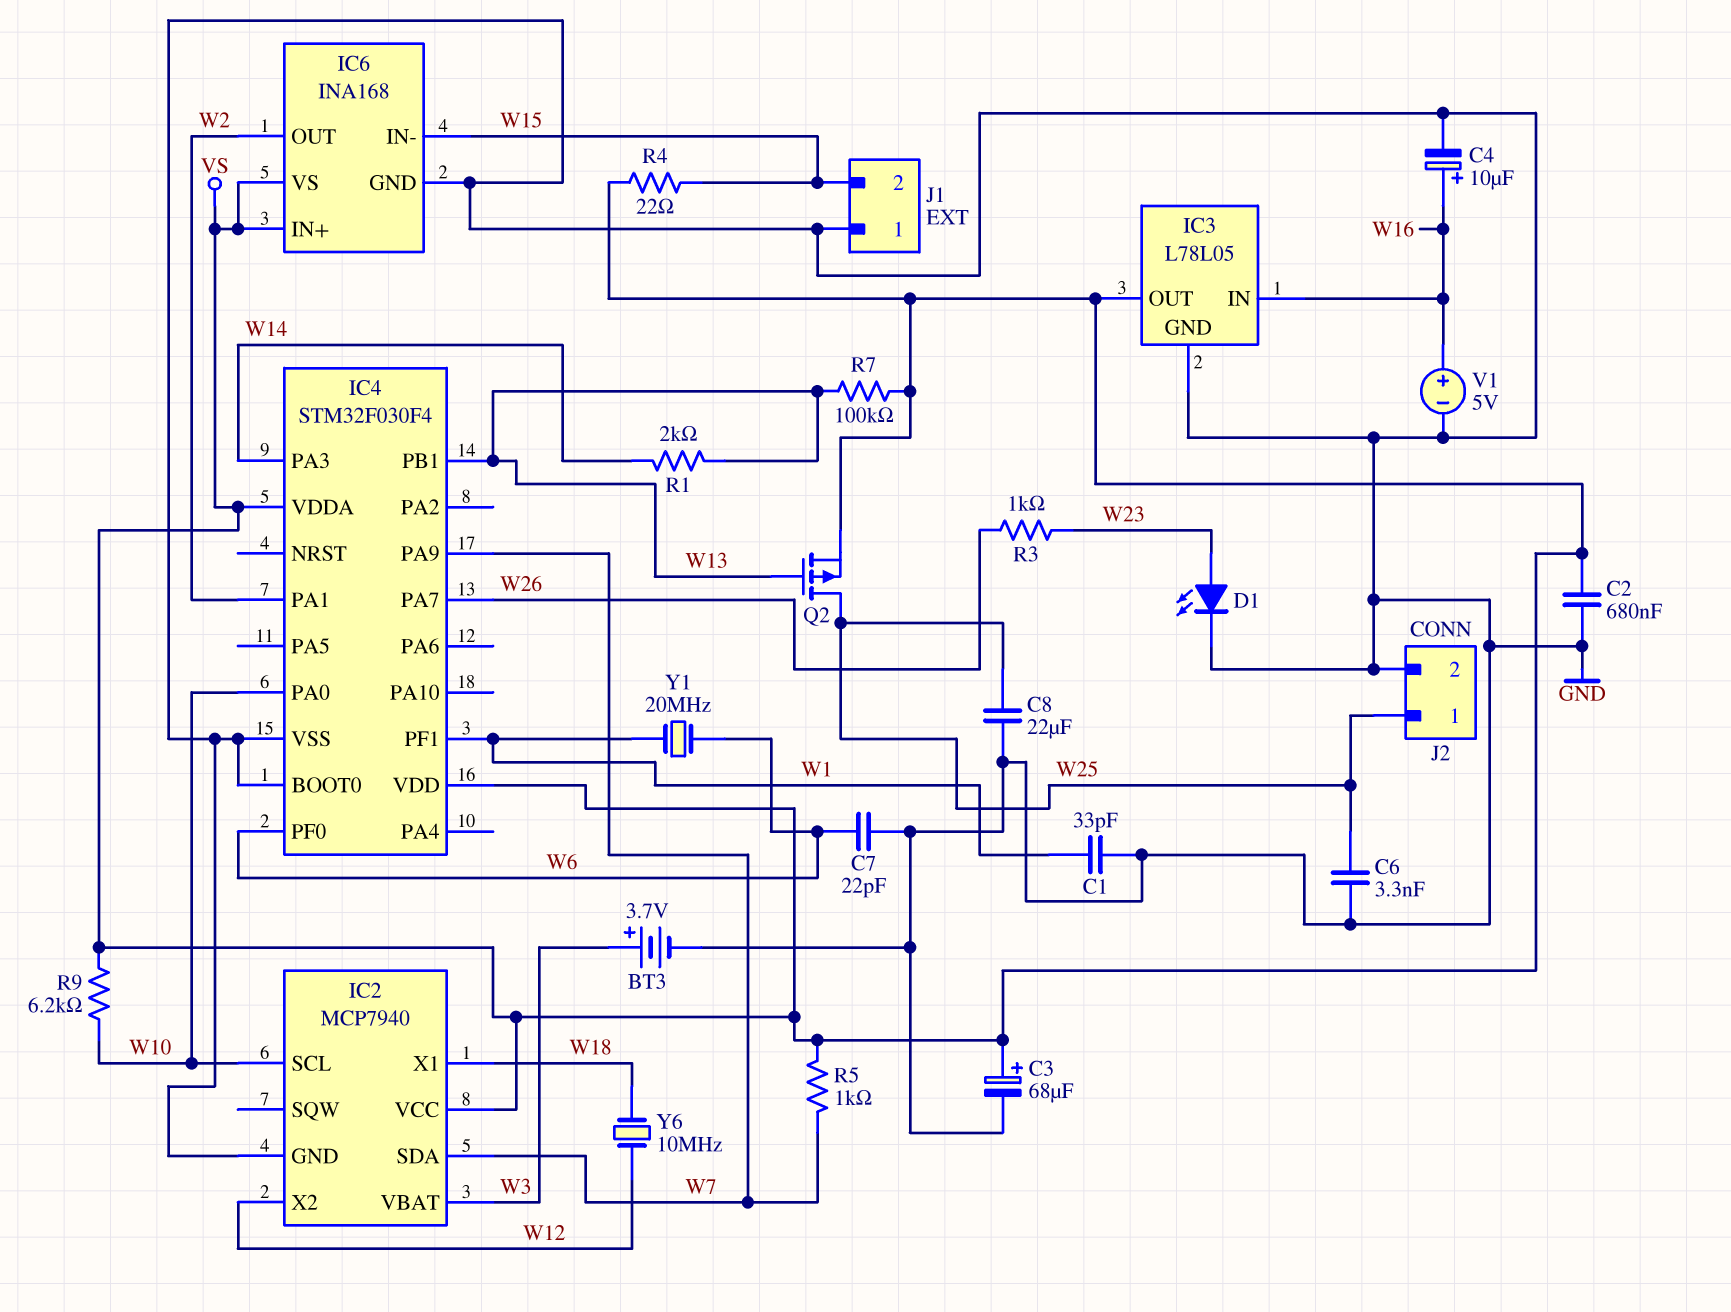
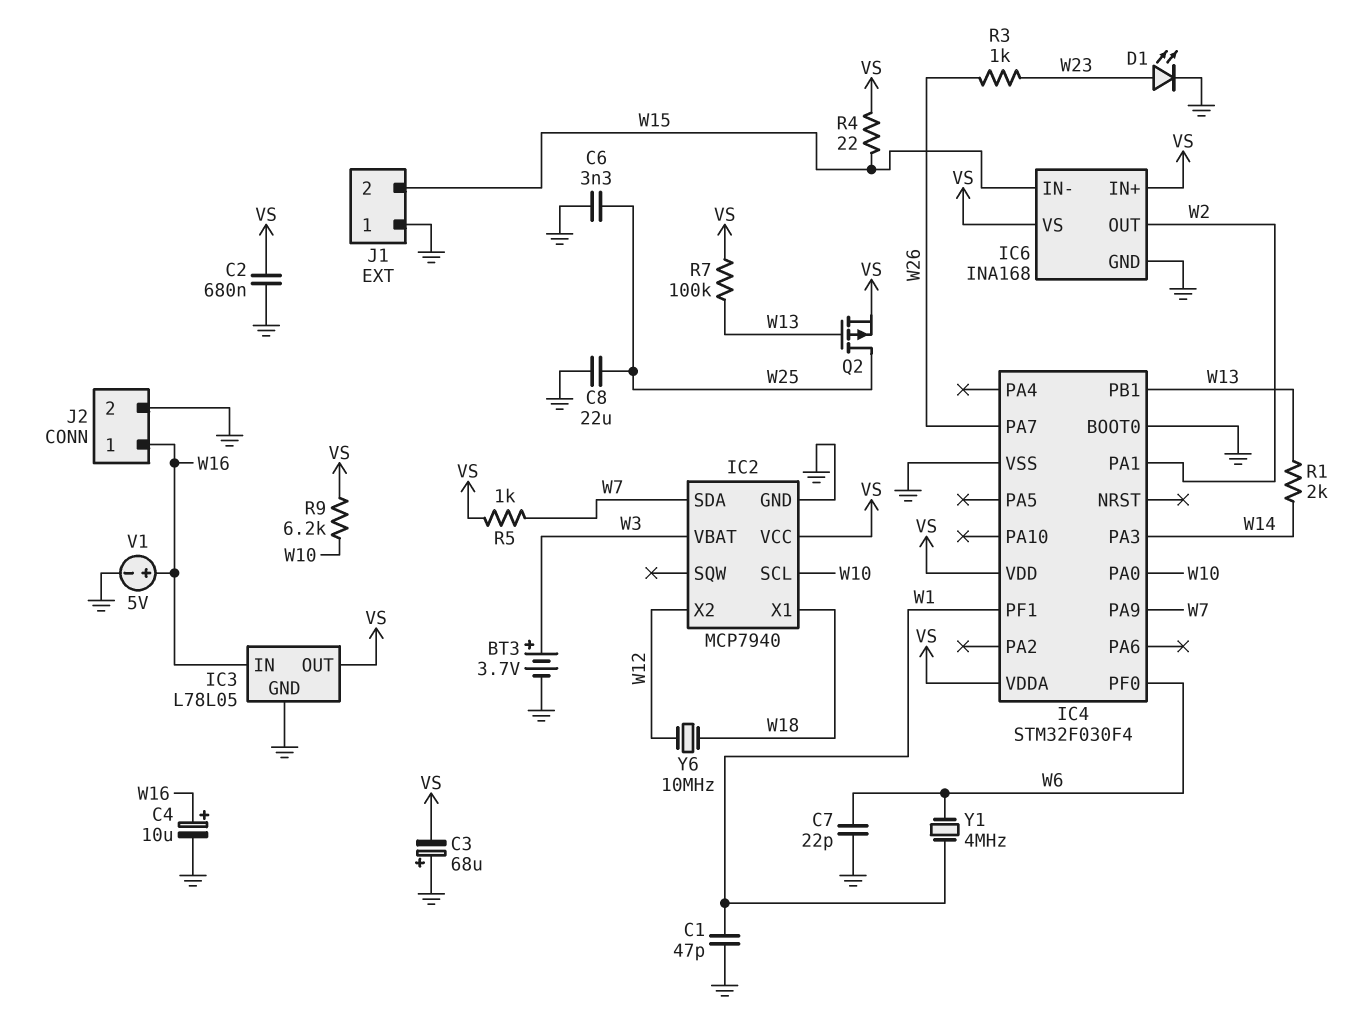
C1: 33pF (GND, W1) -> 47pF (GND, W1)
C3: 68uF (plus VS, minus GND) -> 68uF (plus GND, minus VS)
J2 pin 1: W25 -> W16
Y1: 20MHz (W1, W6) -> 4MHz (W1, W6)

